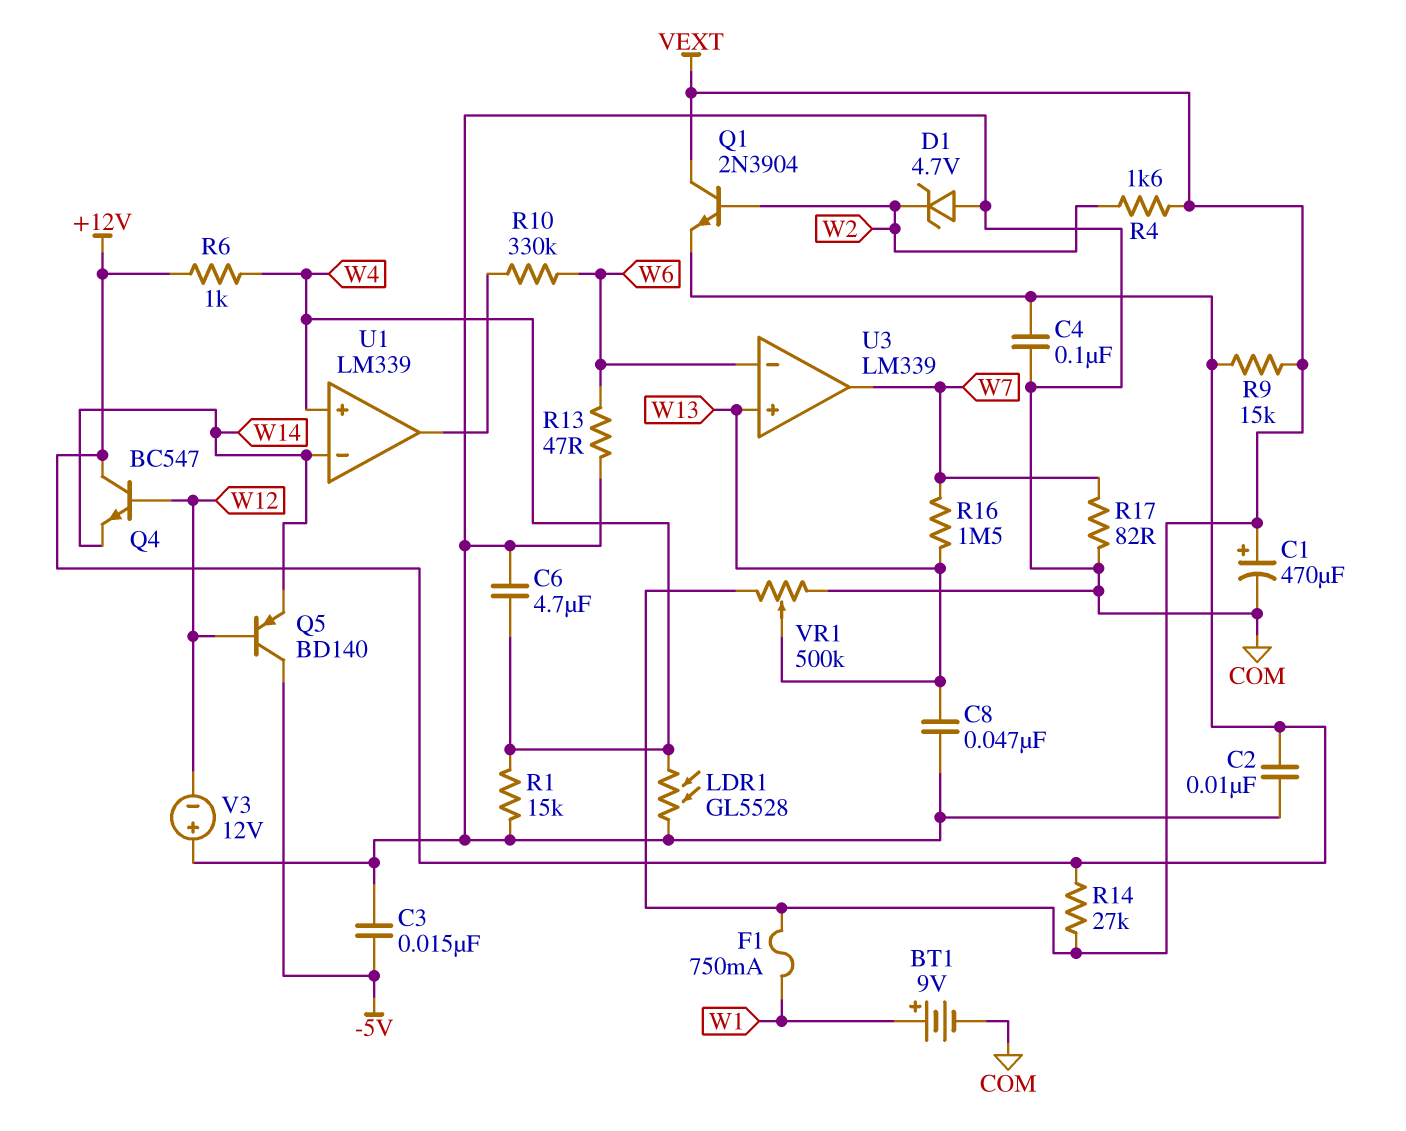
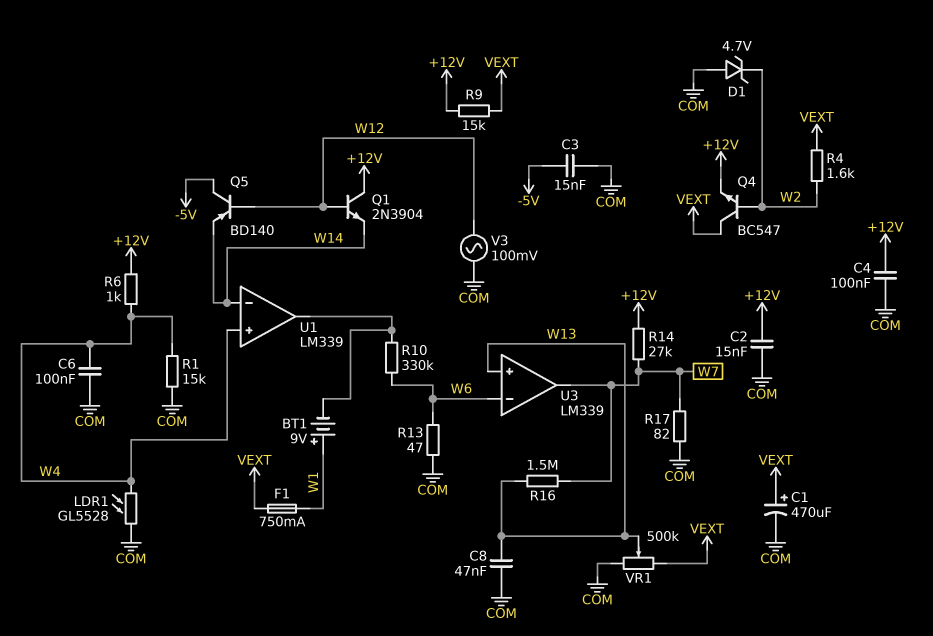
BT1: 9V (plus W1, minus COM) -> 9V (plus W1, minus U1/out)
C2: 10nF (+12V, COM) -> 15nF (+12V, COM)
C6: 4.7uF (COM, W4) -> 100nF (COM, W4)
Q1: NPN 2N3904 (B W2, C VEXT, E +12V) -> NPN 2N3904 (B W12, C +12V, E W14)
Q4: NPN BC547 (B W12, C +12V, E W14) -> NPN BC547 (B W2, C VEXT, E +12V)
R14: 27k (+12V, VEXT) -> 27k (+12V, W7)
V3: 12V (plus COM, minus W12) -> AC 100mV (COM, W12)

